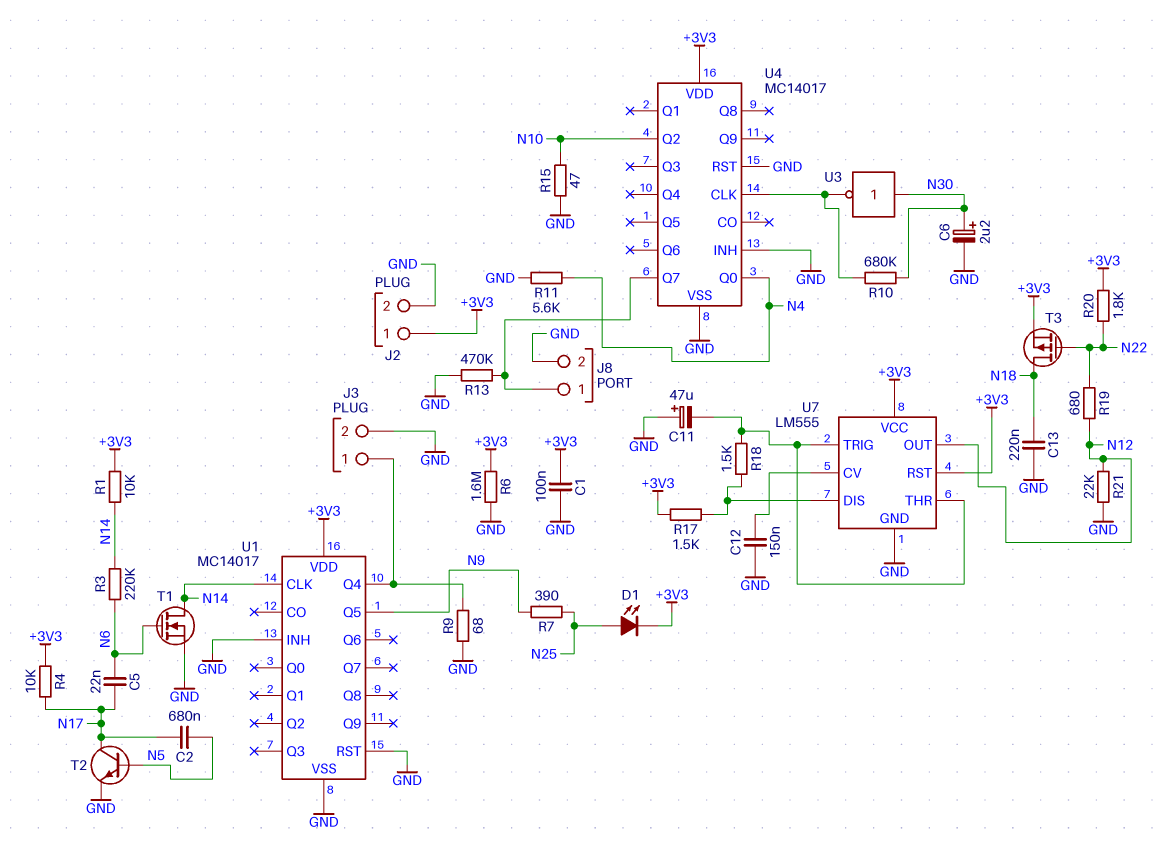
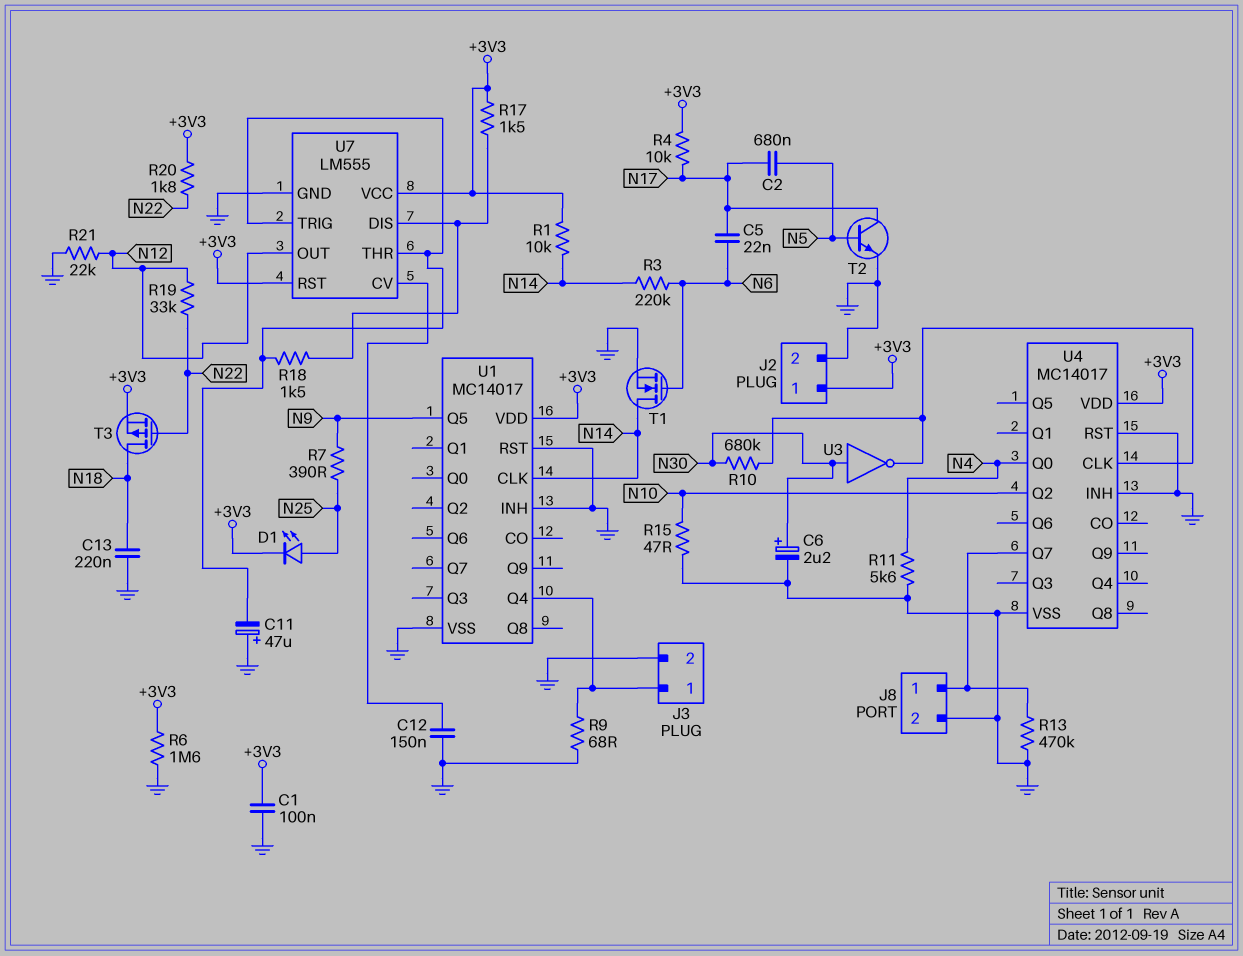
R19: 680 (N12, N22) -> 33k (N12, N22)

